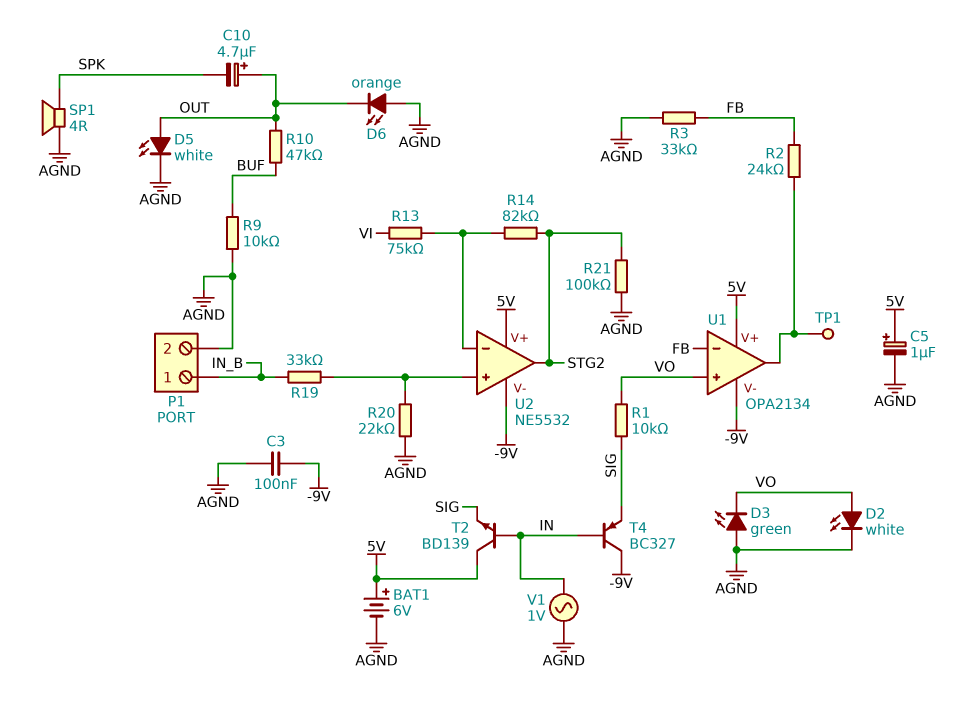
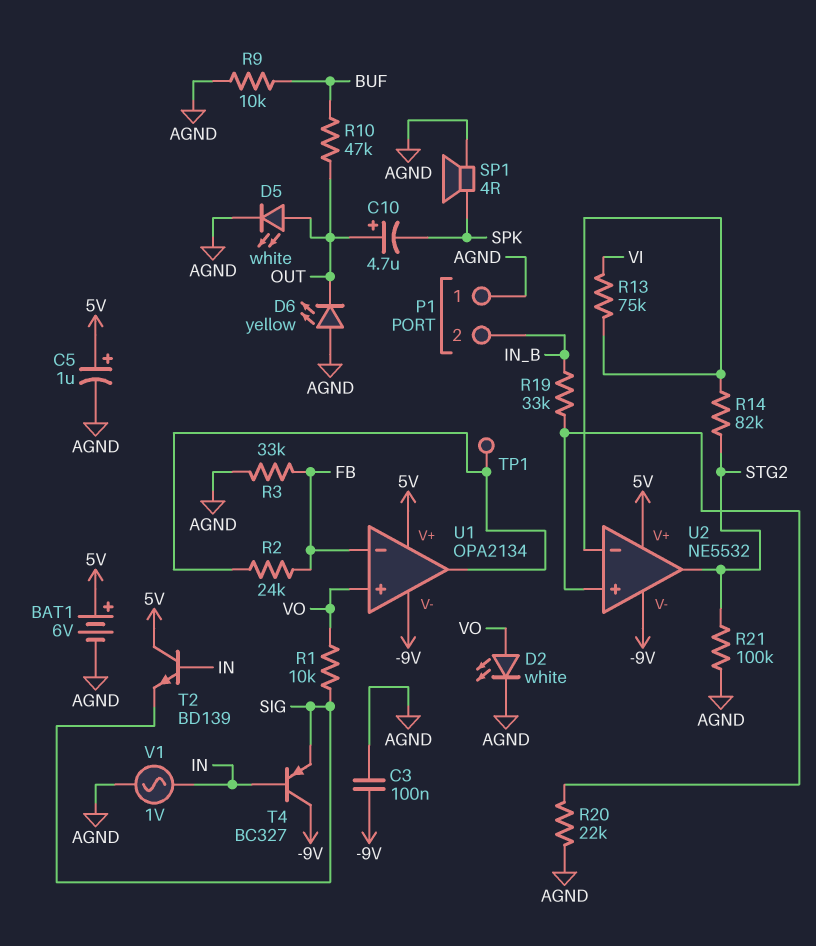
D3: LED green (A AGND, K VO) -> none
D6: LED orange (A AGND, K OUT) -> LED yellow (A AGND, K OUT)
P1 pin 1: IN_B -> AGND
P1 pin 2: AGND -> IN_B

